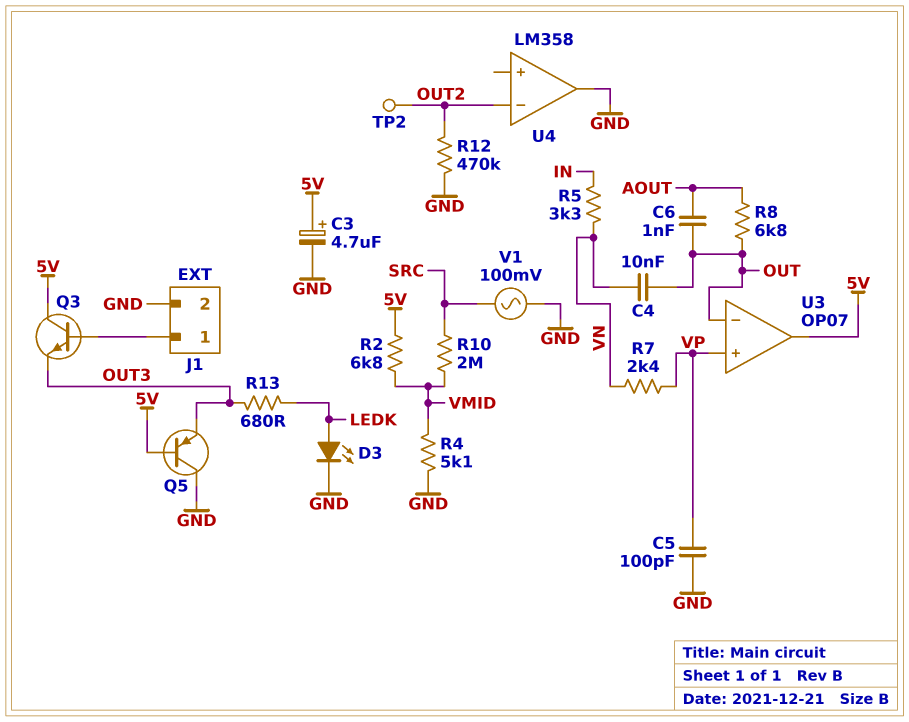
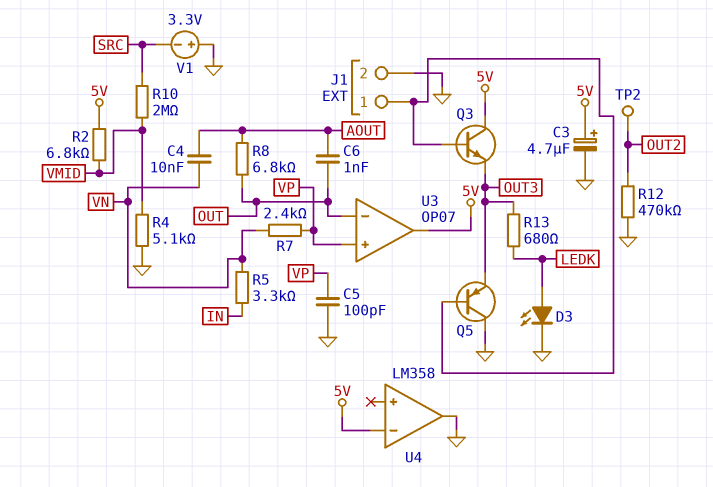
C4: 10nF (OUT, VN) -> 10nF (AOUT, VN)
Q5: PNP (B 5V, C GND, E OUT3) -> PNP (B J1/1, C GND, E OUT3)
U4 pin in-: OUT2 -> 5V
V1: AC 100mV (GND, SRC) -> 3.3V (plus GND, minus SRC)

